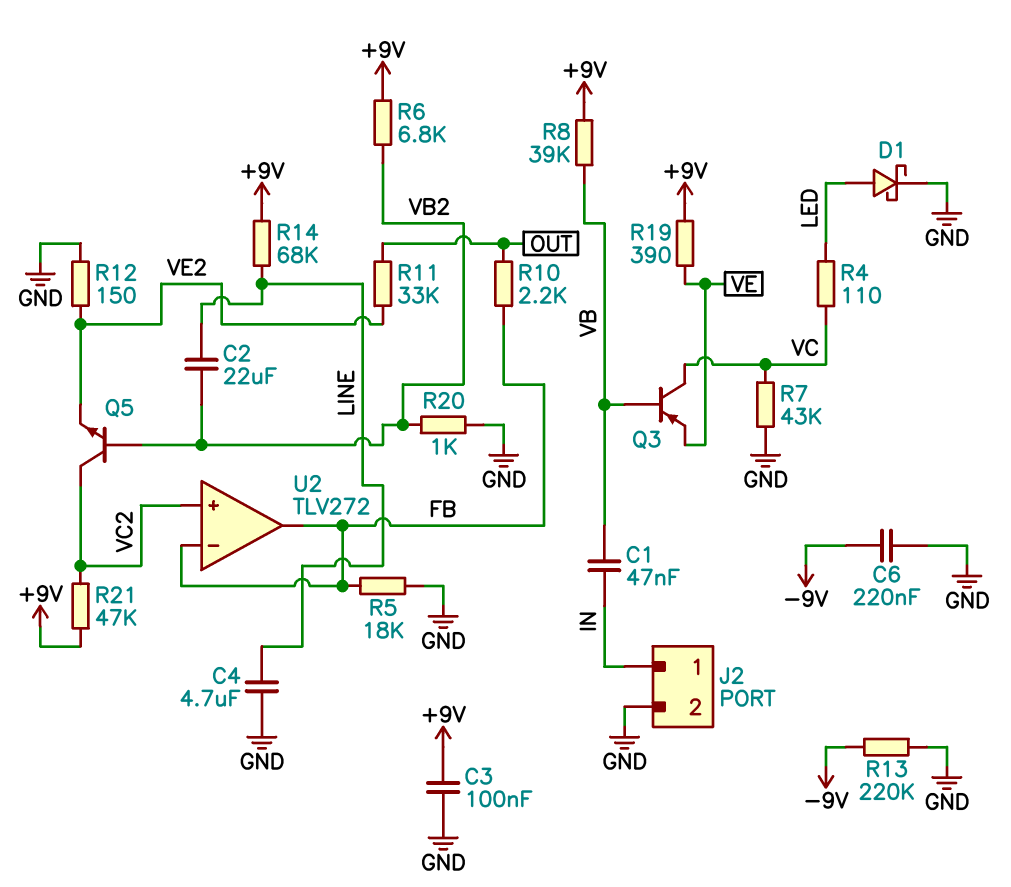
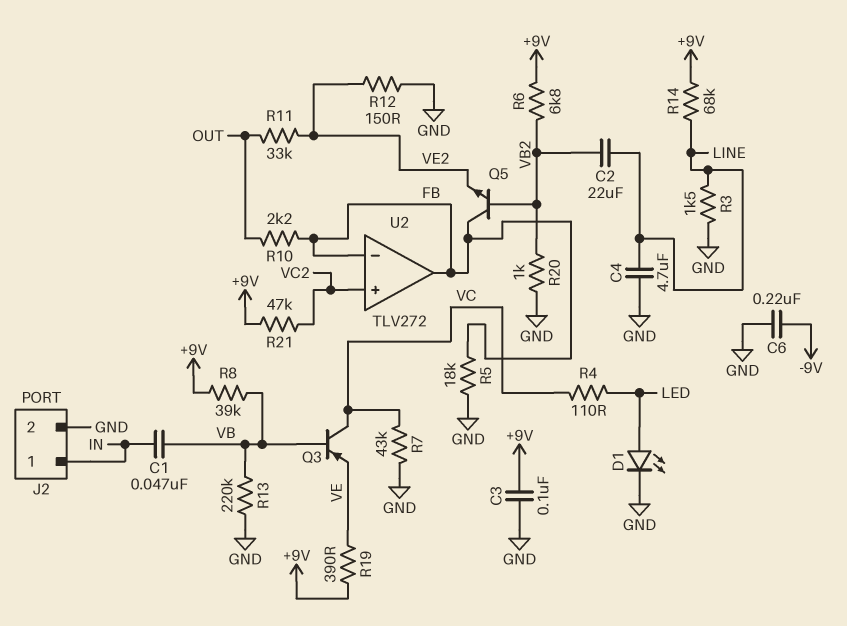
D1: schottky (A LED, K GND) -> LED (A LED, K GND)
Q5: NPN (B VB2, C VC2, E VE2) -> NPN (B VB2, C FB, E VE2)
R3: none -> 1.5k (GND, LINE)
R13: 220k (-9V, GND) -> 220k (GND, VB)

